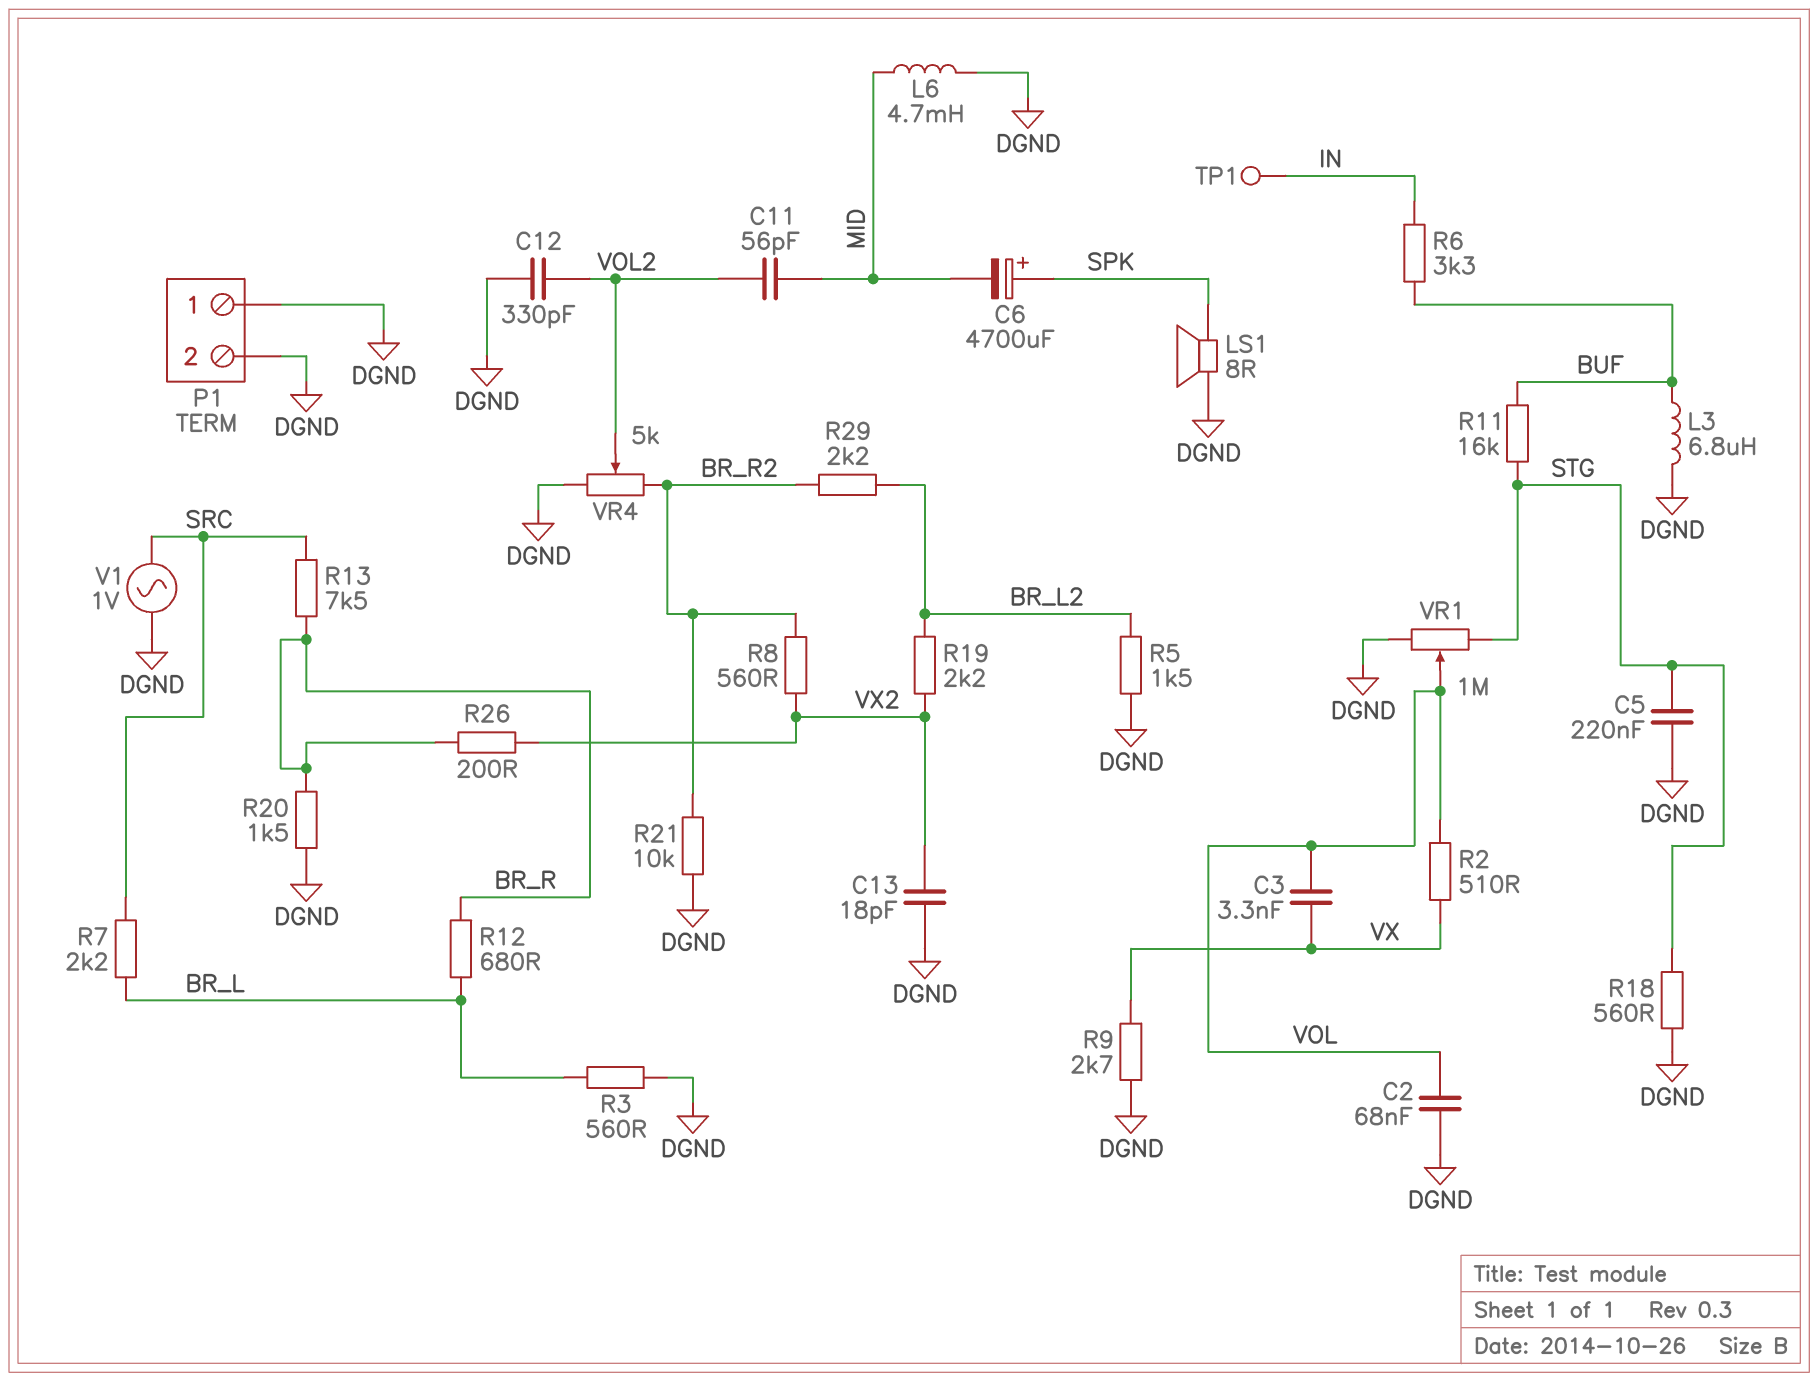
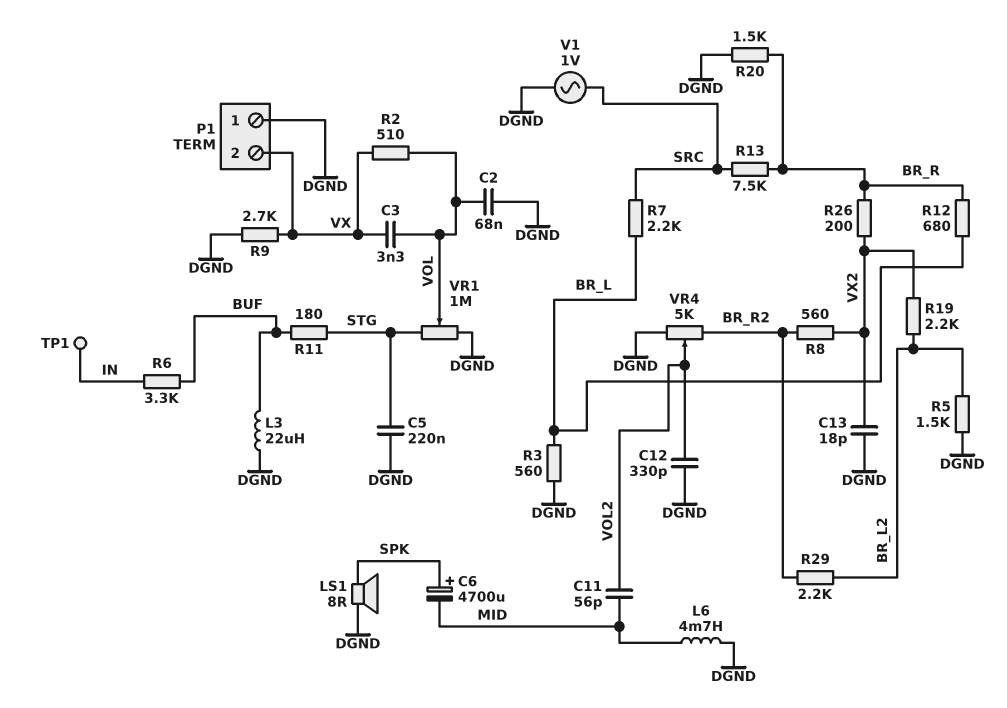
L3: 6.8uH (BUF, DGND) -> 22uH (BUF, DGND)
P1 pin 2: DGND -> VX
R11: 16k (BUF, STG) -> 180 (BUF, STG)
R18: 560 (DGND, STG) -> none
R21: 10k (BR_R2, DGND) -> none

